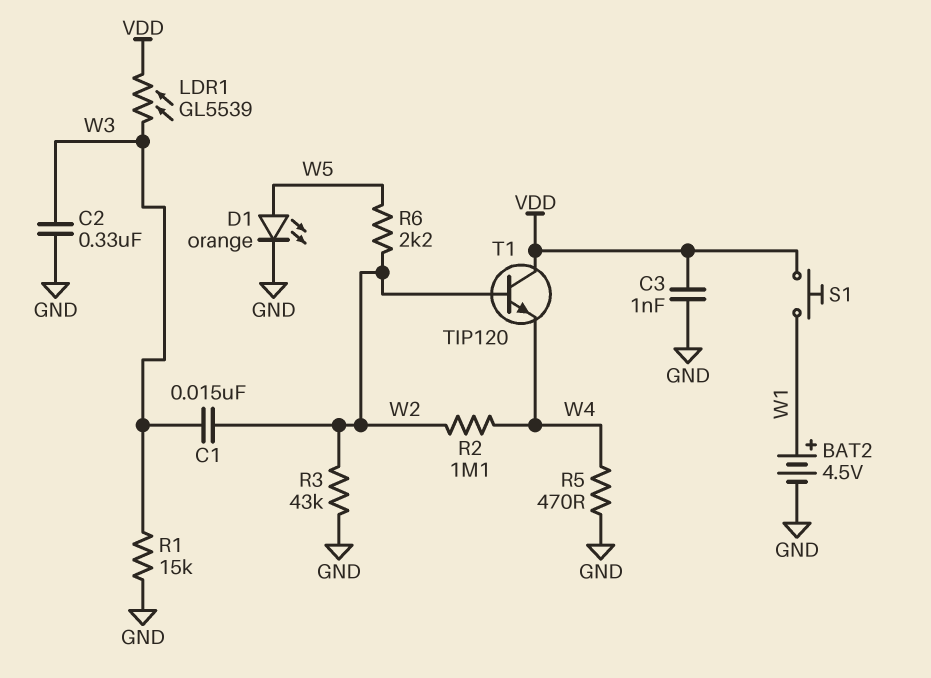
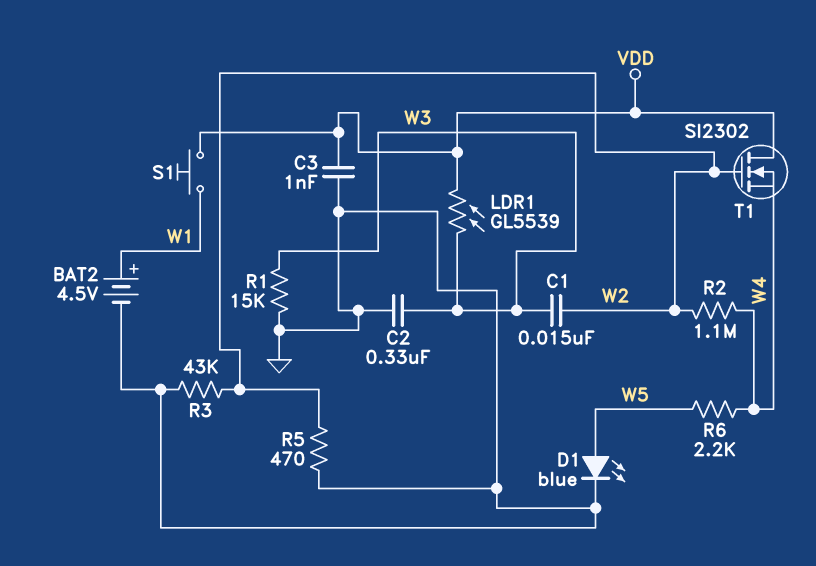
D1: LED orange (A W5, K GND) -> LED blue (A W5, K GND)
R5: 470 (GND, W4) -> 470 (GND, W2)
R6: 2.2k (W2, W5) -> 2.2k (W4, W5)
T1: NPN TIP120 (B W2, C VDD, E W4) -> NMOS SI2302 (G W2, D VDD, S W4)

